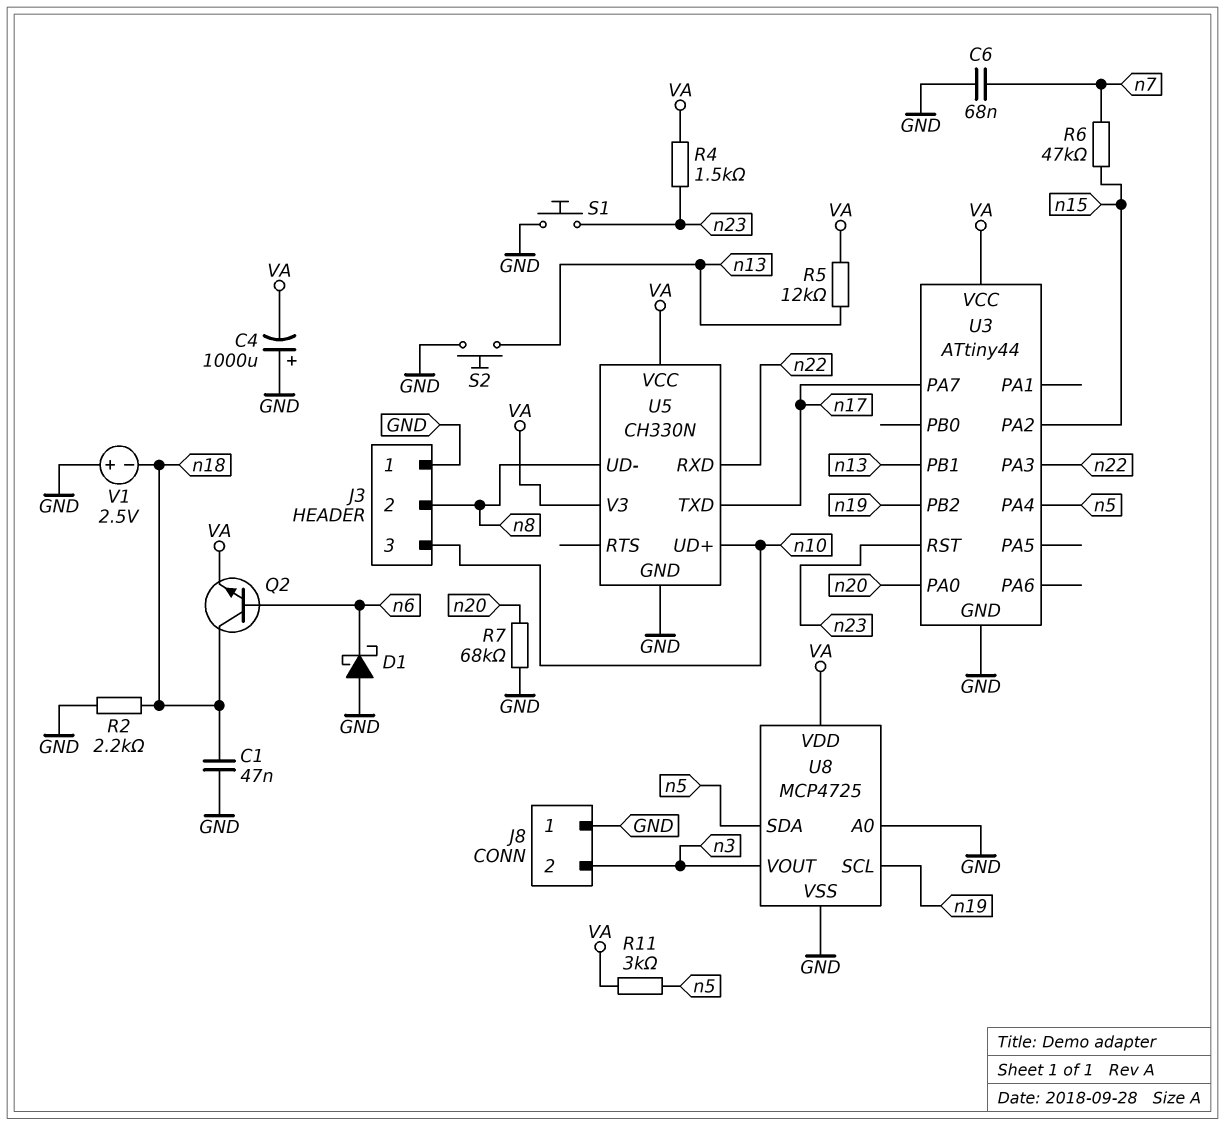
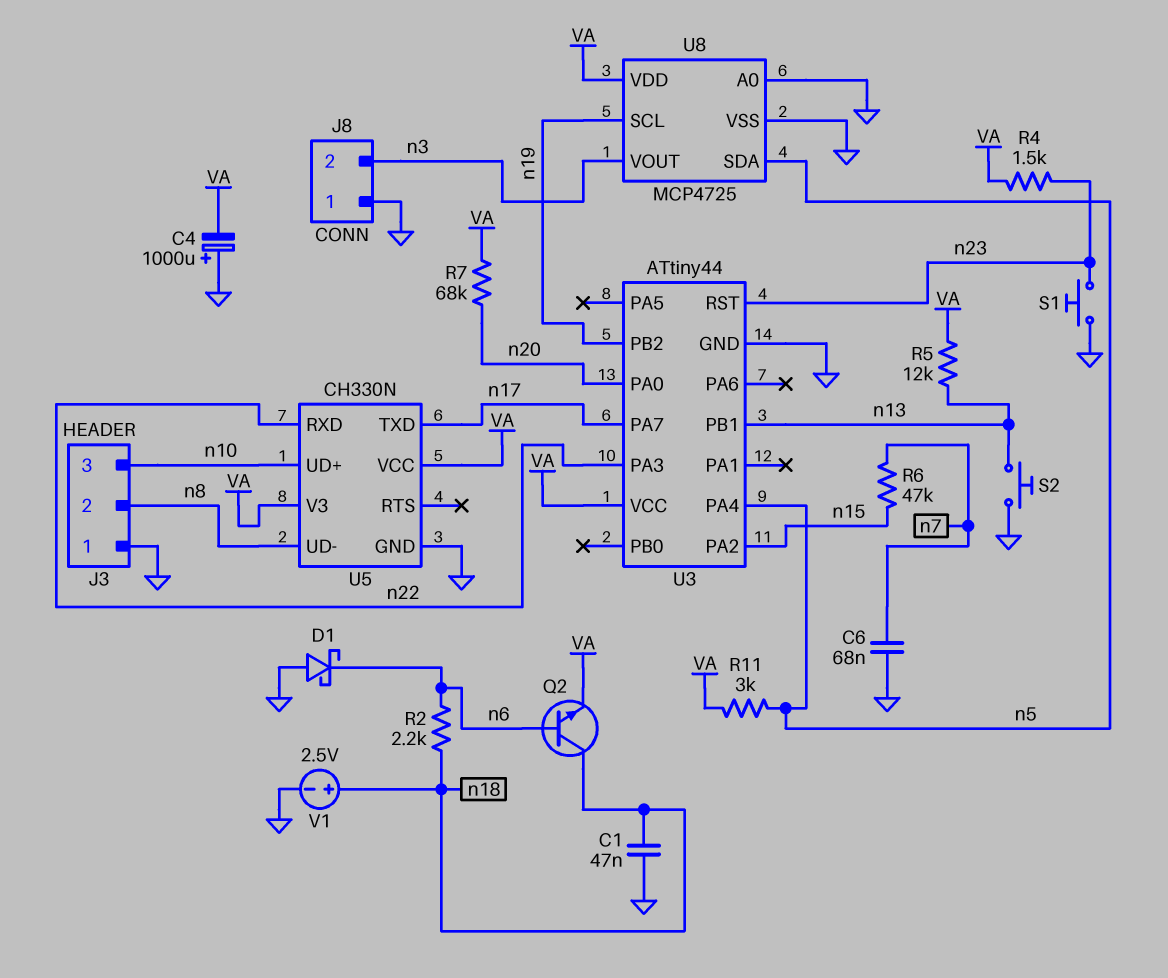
R2: 2.2k (GND, n18) -> 2.2k (n6, n18)
R7: 68k (GND, n20) -> 68k (VA, n20)
V1: 2.5V (plus GND, minus n18) -> 2.5V (plus n18, minus GND)

